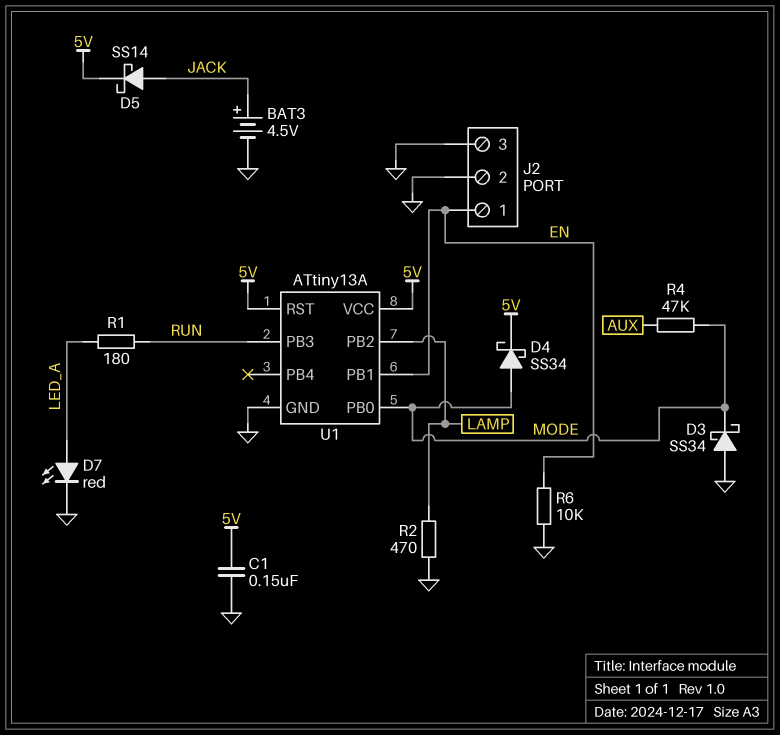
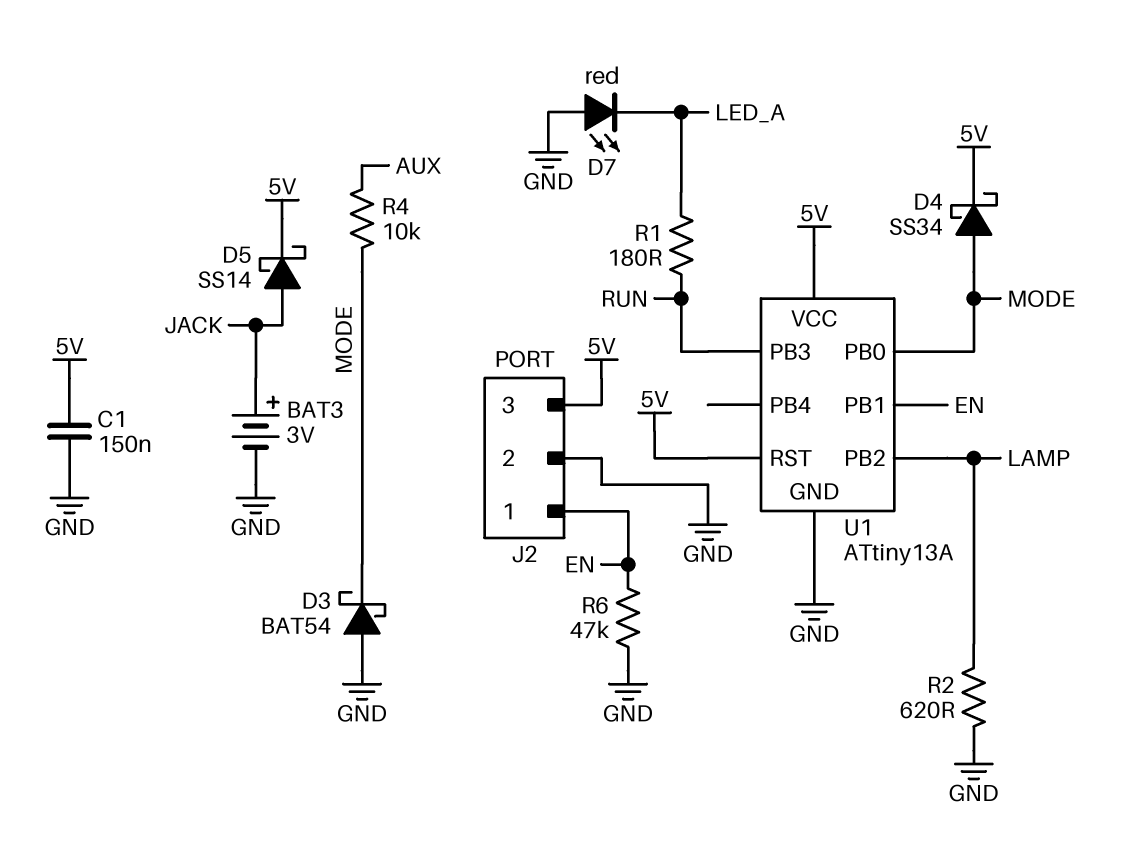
BAT3: 4.5V (plus JACK, minus GND) -> 3V (plus JACK, minus GND)
D3: schottky SS34 (A GND, K MODE) -> schottky BAT54 (A GND, K MODE)
D7: LED red (A LED_A, K GND) -> LED red (A GND, K LED_A)
J2 pin 3: GND -> 5V
R2: 470 (GND, LAMP) -> 620 (GND, LAMP)
R4: 47k (AUX, MODE) -> 10k (AUX, MODE)
R6: 10k (EN, GND) -> 47k (EN, GND)

